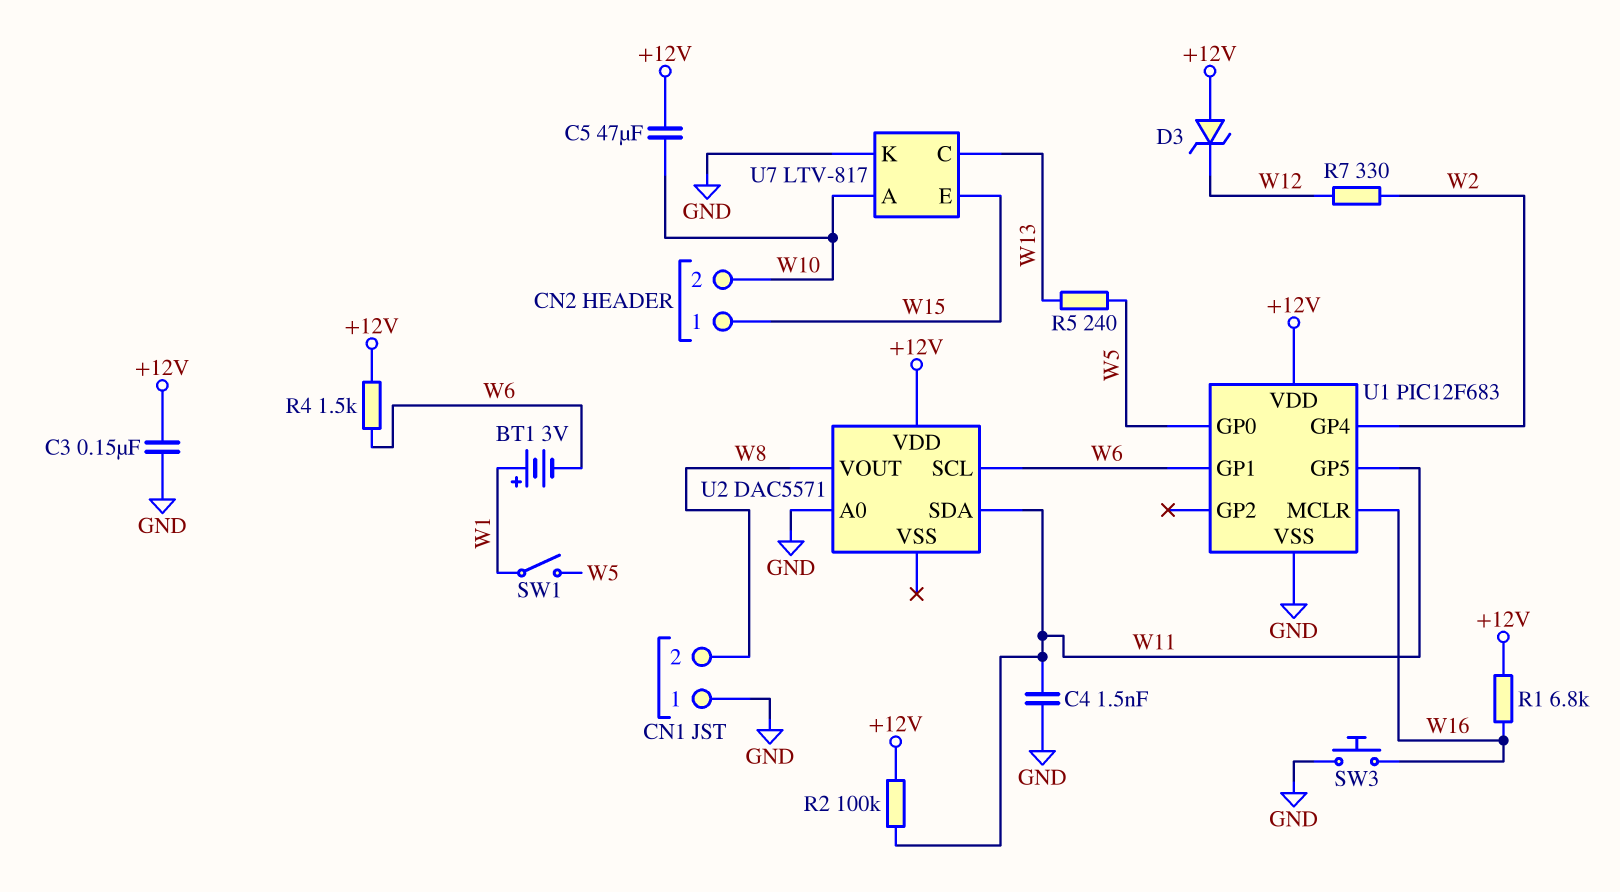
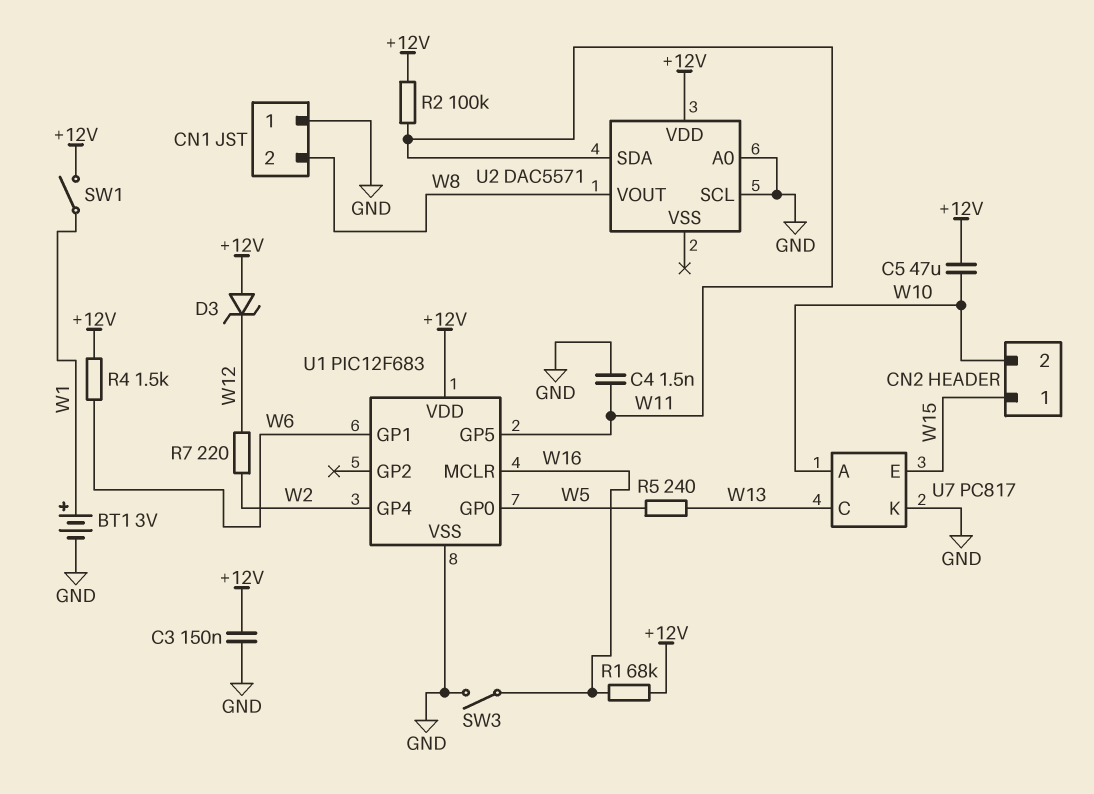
BT1: 3V (plus W1, minus W6) -> 3V (plus W1, minus GND)
R1: 6.8k (+12V, W16) -> 68k (+12V, W16)
R7: 330 (W2, W12) -> 220 (W2, W12)
SW1: switch (W1, W5) -> switch (+12V, W1)
SW3: button (GND, W16) -> switch (GND, W16)
U2 pin SCL: W6 -> GND
U7: LTV-817 -> PC817

